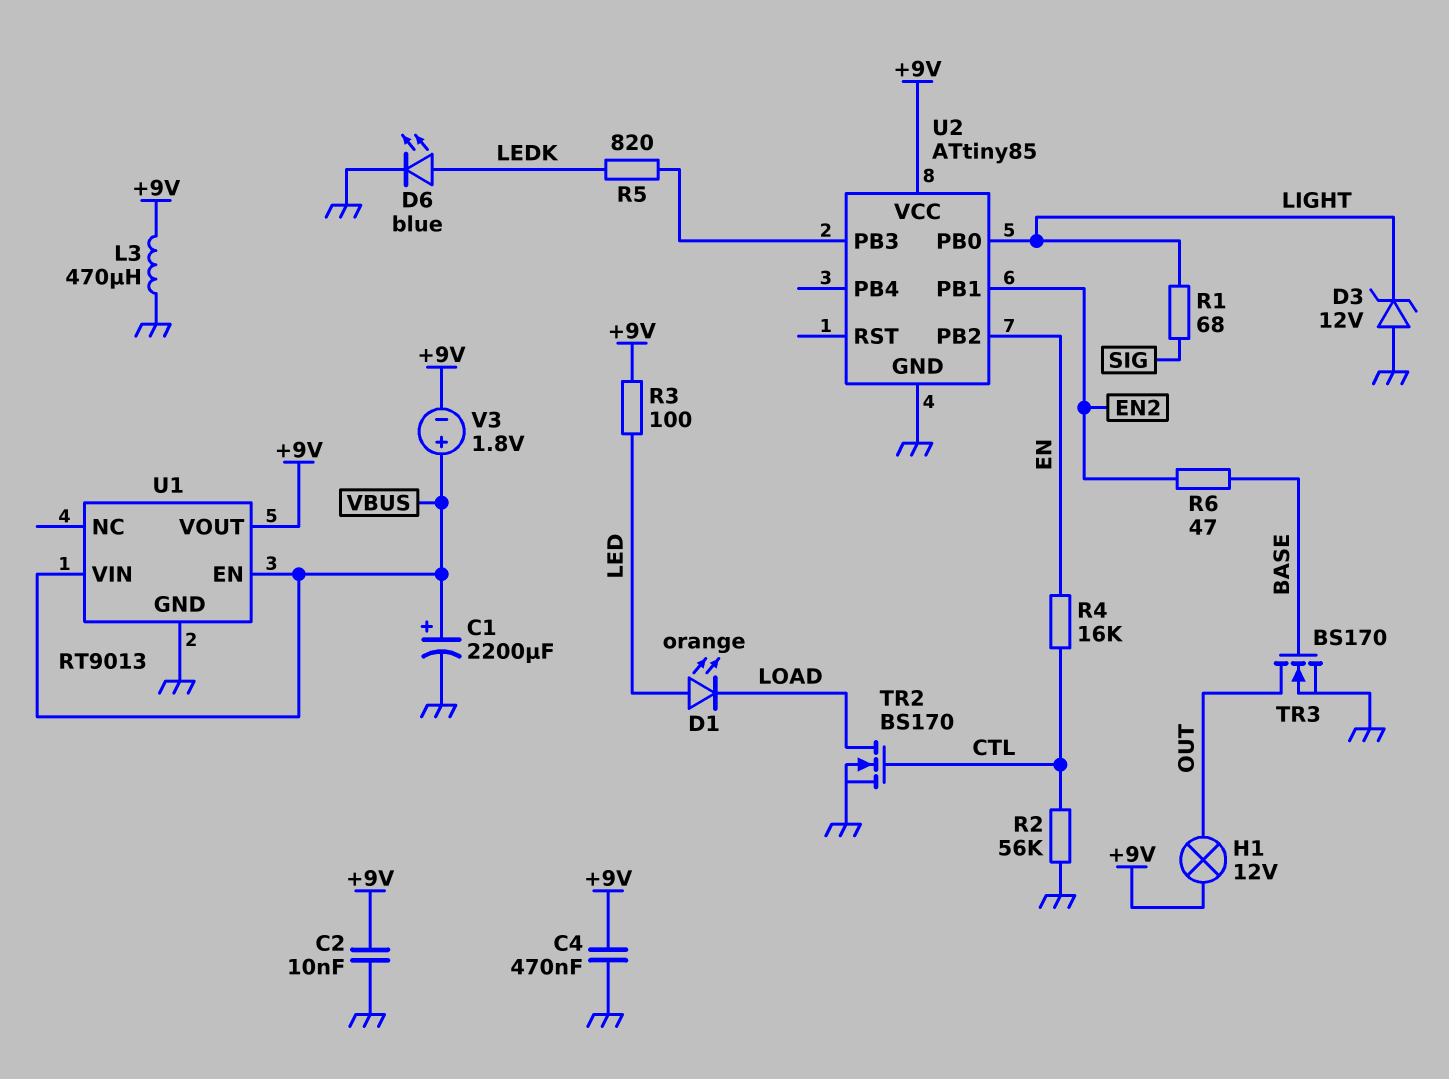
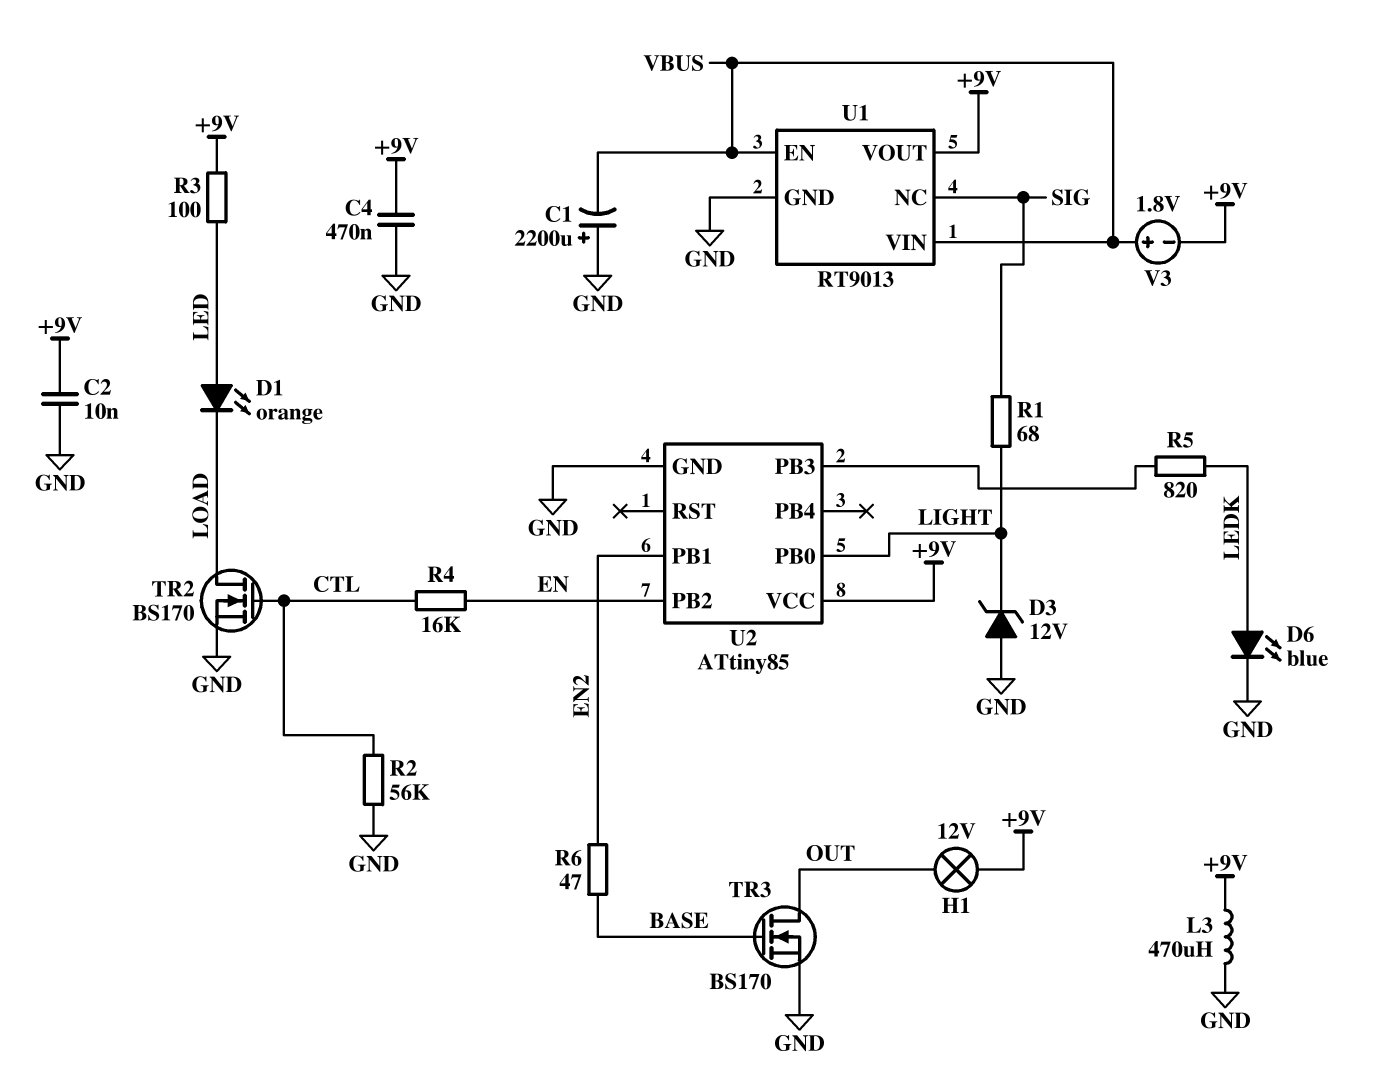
C1: 2200uF (plus VBUS, minus GND) -> 2200uF (plus GND, minus VBUS)
U1 pin NC: none -> SIG

